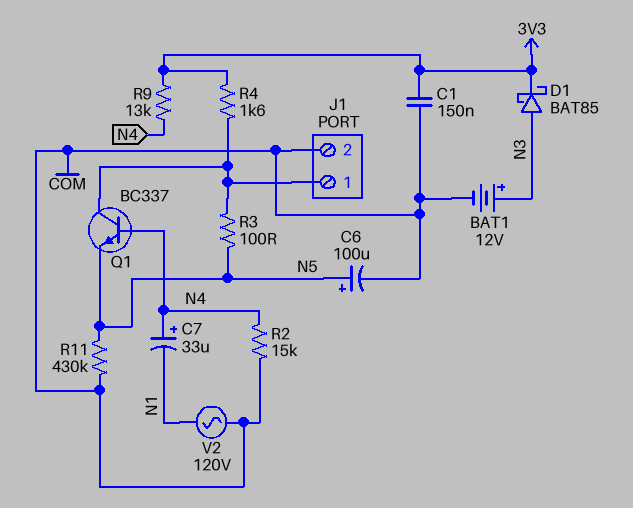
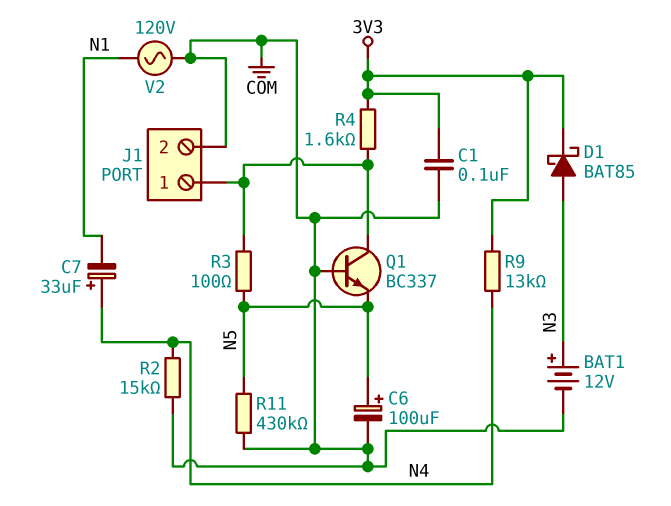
C1: 150nF (3V3, COM) -> 100nF (3V3, COM)
Q1: NPN BC337 (B N4, C J1/1, E N5) -> NPN BC337 (B COM, C J1/1, E N5)

